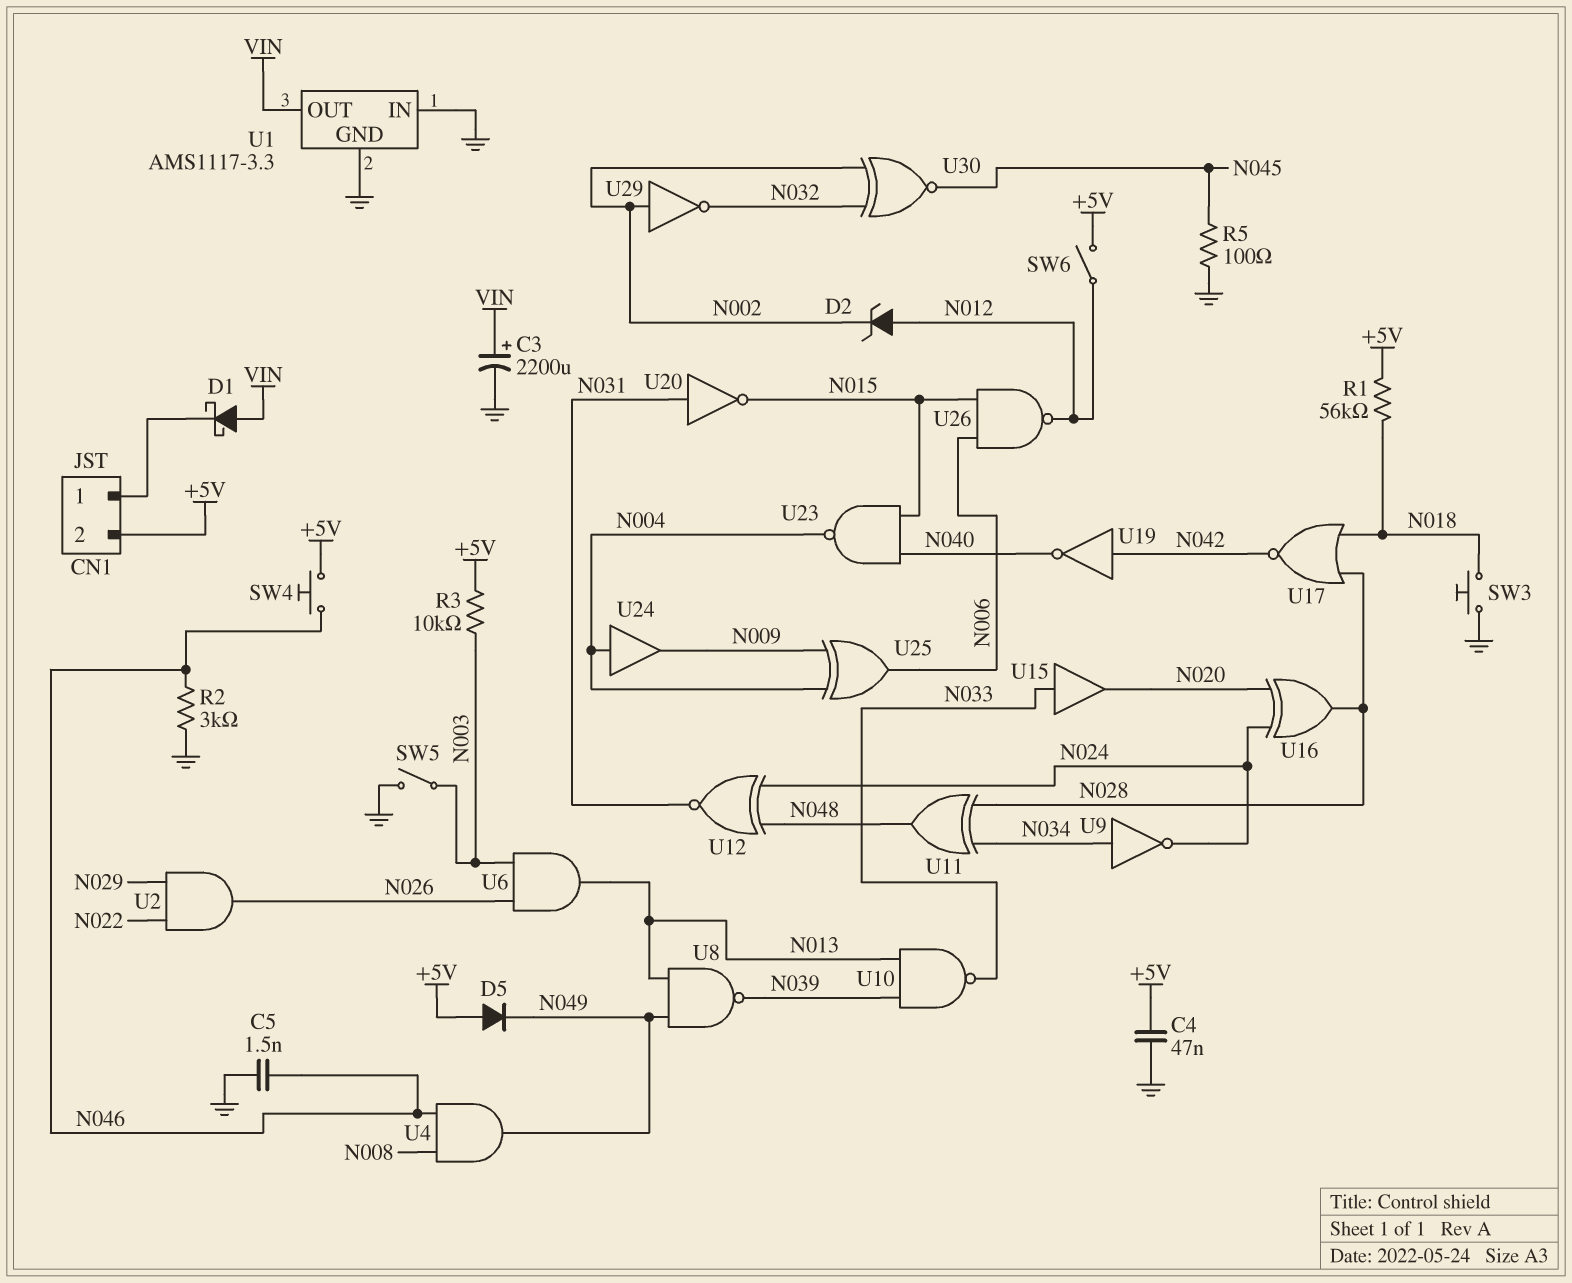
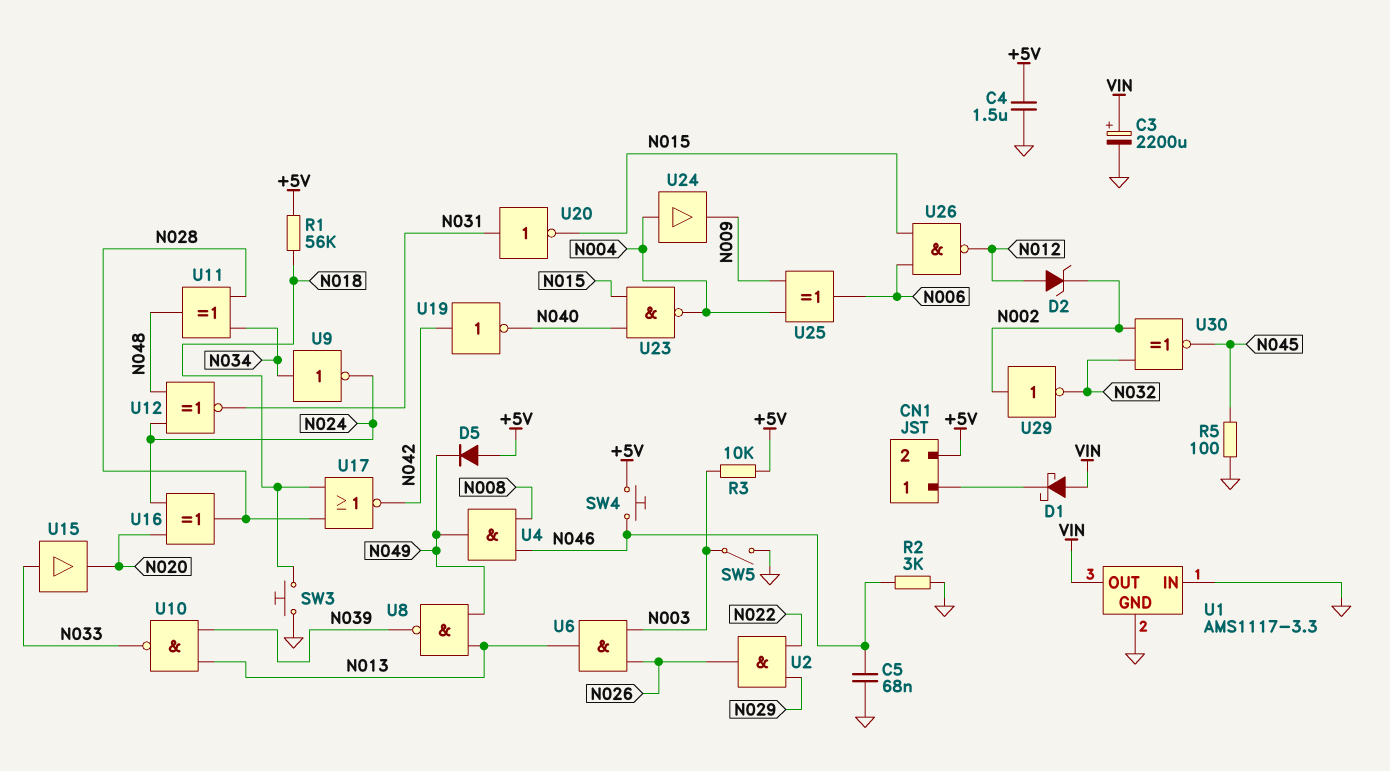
C4: 47nF (+5V, GND) -> 1.5uF (+5V, GND)
C5: 1.5nF (GND, N046) -> 68nF (GND, N046)
SW6: switch (+5V, N012) -> none

